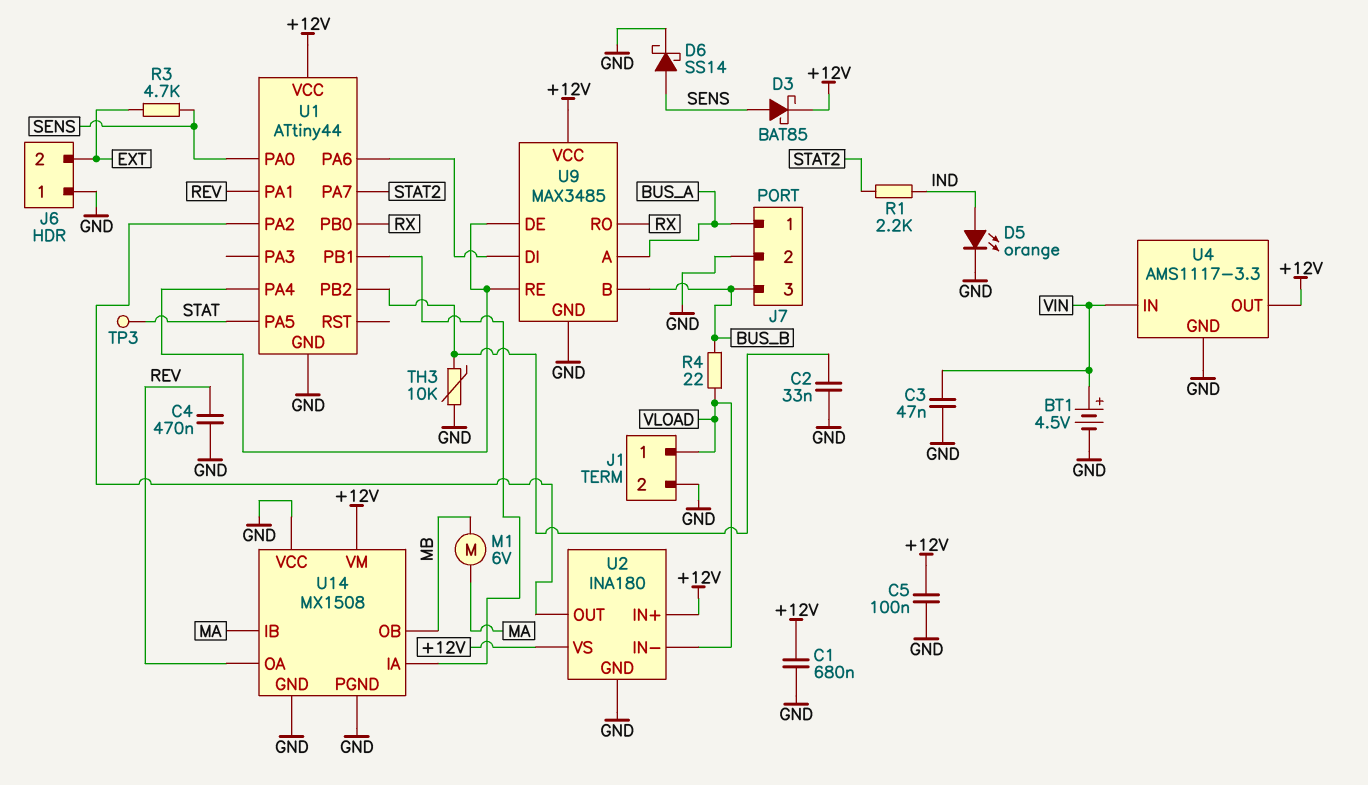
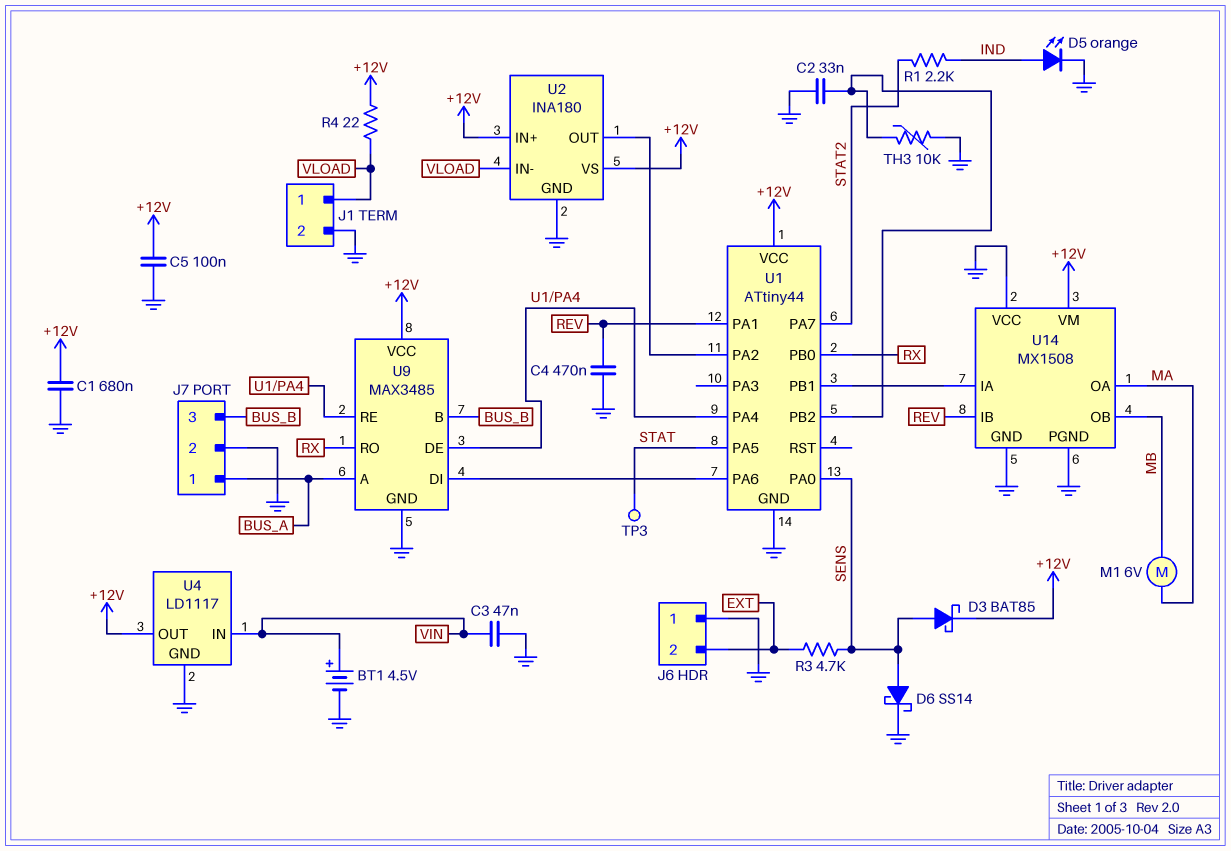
R4: 22 (BUS_B, VLOAD) -> 22 (+12V, VLOAD)
U4: AMS1117-3.3 -> LD1117
U14 pin IB: MA -> REV
U14 pin OA: REV -> MA

